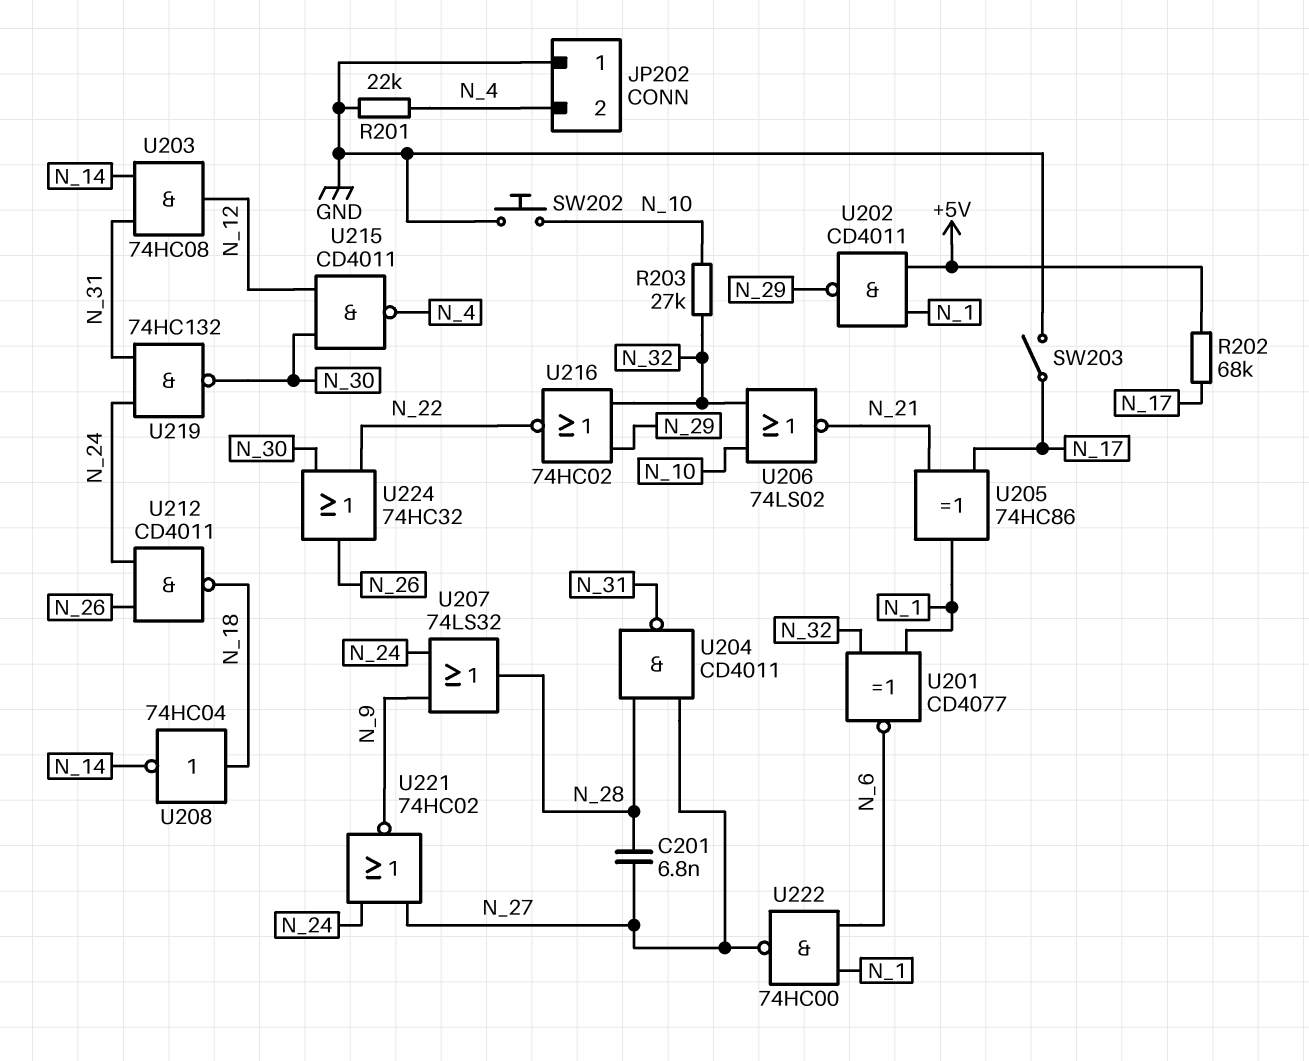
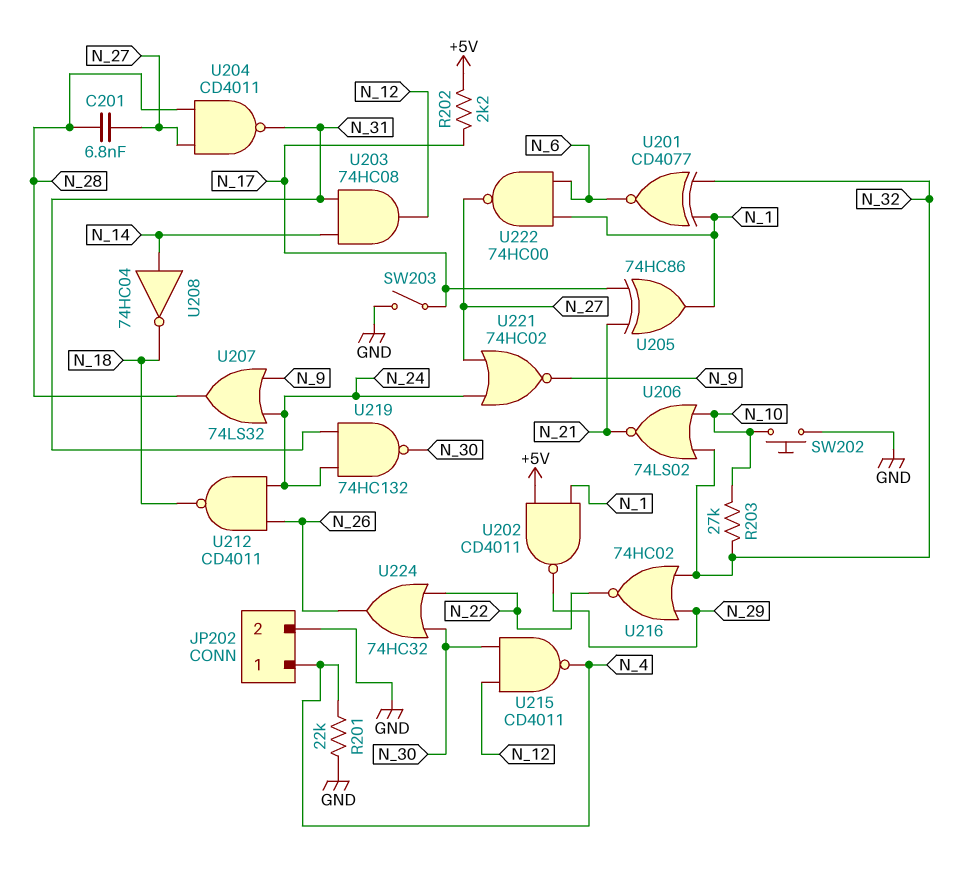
JP202 pin 1: GND -> N_4
JP202 pin 2: N_4 -> GND
R202: 68k (+5V, N_17) -> 2.2k (+5V, N_17)
U208: NOT 74HC04 (in N_18, out N_14) -> NOT 74HC04 (in N_14, out N_18)

